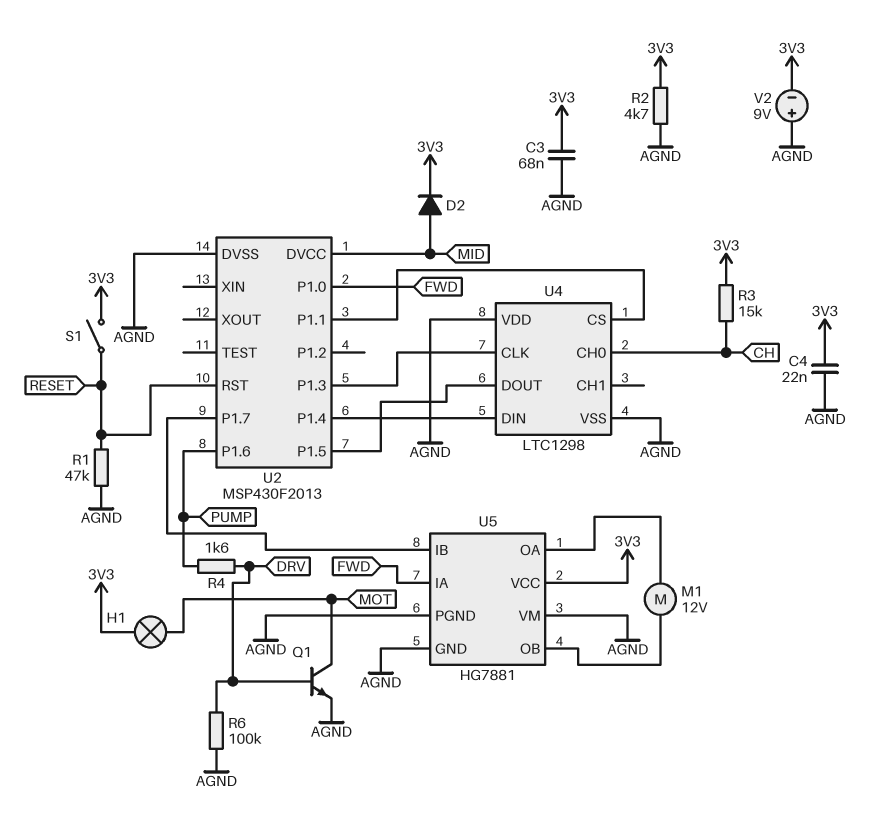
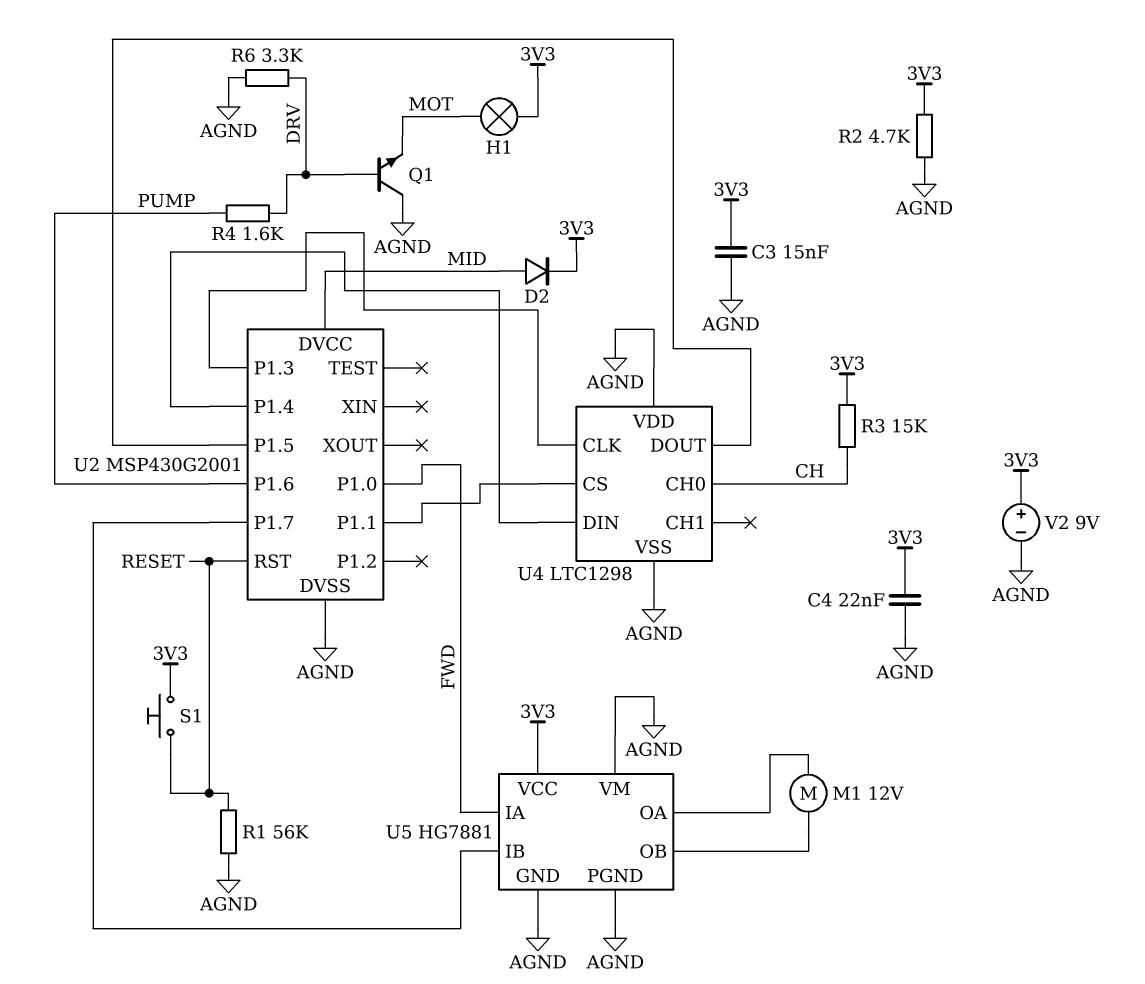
C3: 68nF (3V3, AGND) -> 15nF (3V3, AGND)
Q1: NPN (B DRV, C MOT, E AGND) -> NPN (B DRV, C AGND, E MOT)
R1: 47k (AGND, RESET) -> 56k (AGND, RESET)
R6: 100k (AGND, DRV) -> 3.3k (AGND, DRV)
S1: switch (3V3, RESET) -> button (3V3, RESET)
U2: MSP430F2013 -> MSP430G2001
V2: 9V (plus AGND, minus 3V3) -> 9V (plus 3V3, minus AGND)

